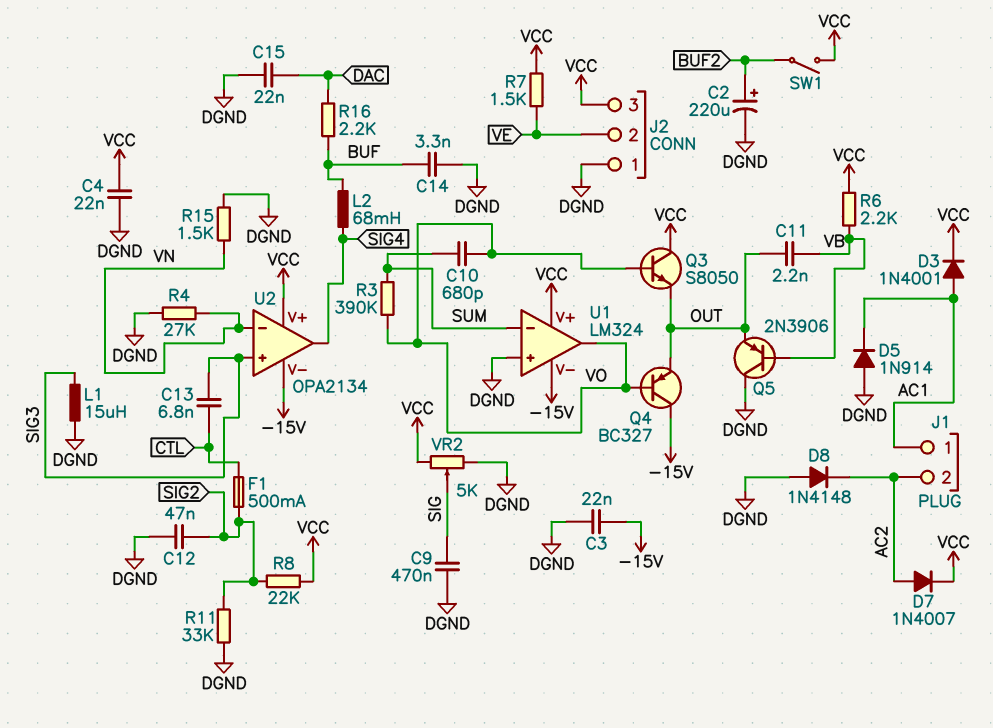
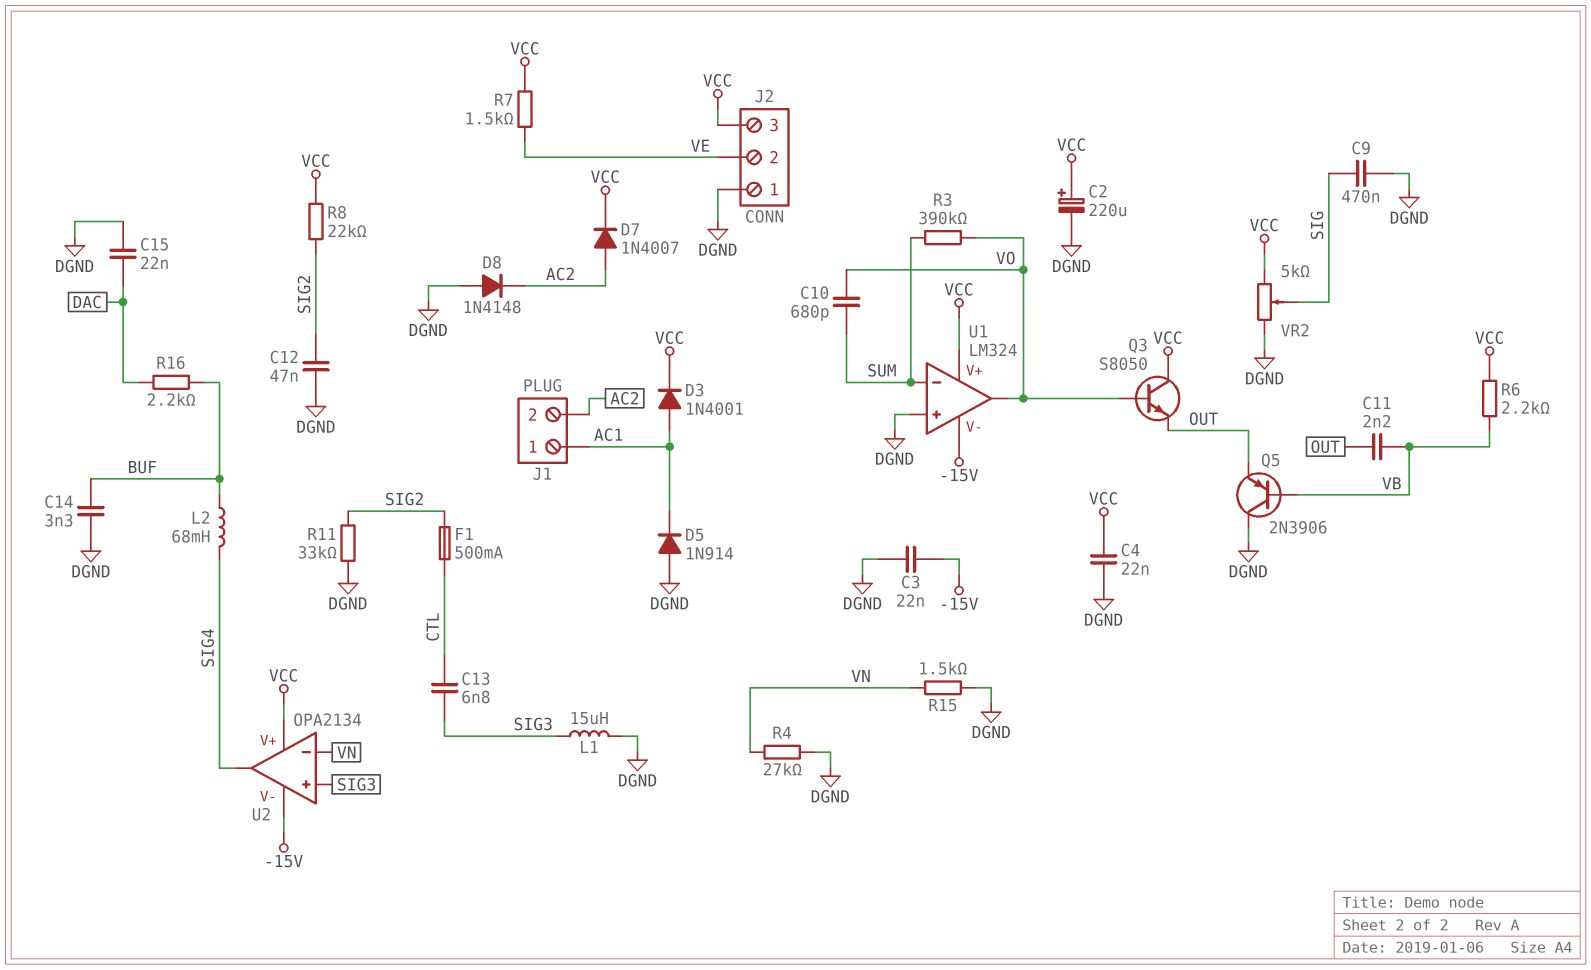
C2: 220uF (plus BUF2, minus DGND) -> 220uF (plus VCC, minus DGND)
Q4: PNP BC327 (B VO, C -15V, E OUT) -> none
SW1: switch (BUF2, VCC) -> none

